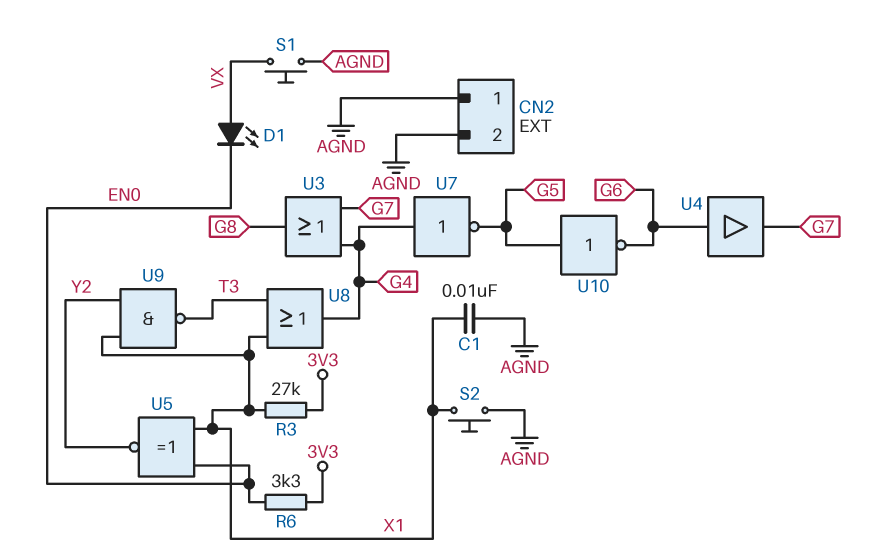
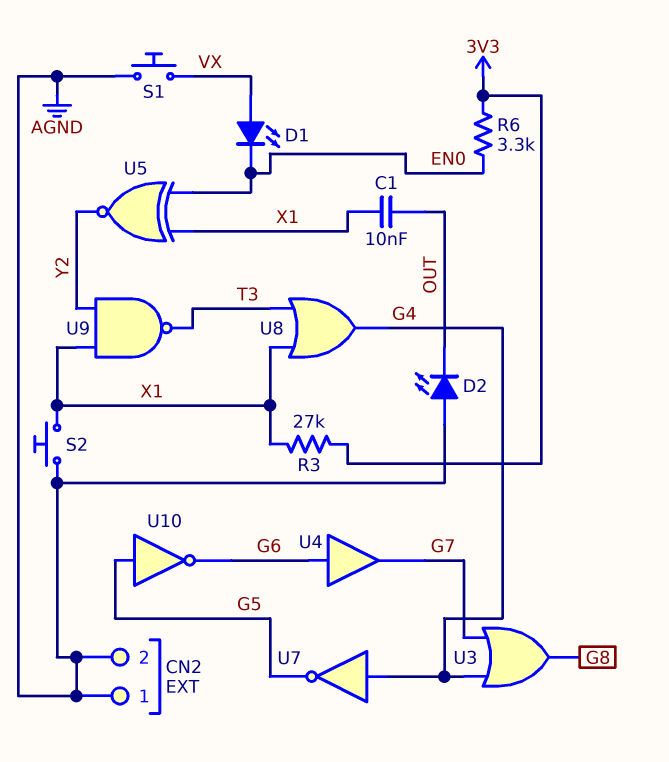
C1: 10nF (AGND, X1) -> 10nF (OUT, X1)
D2: none -> LED (A AGND, K OUT)

